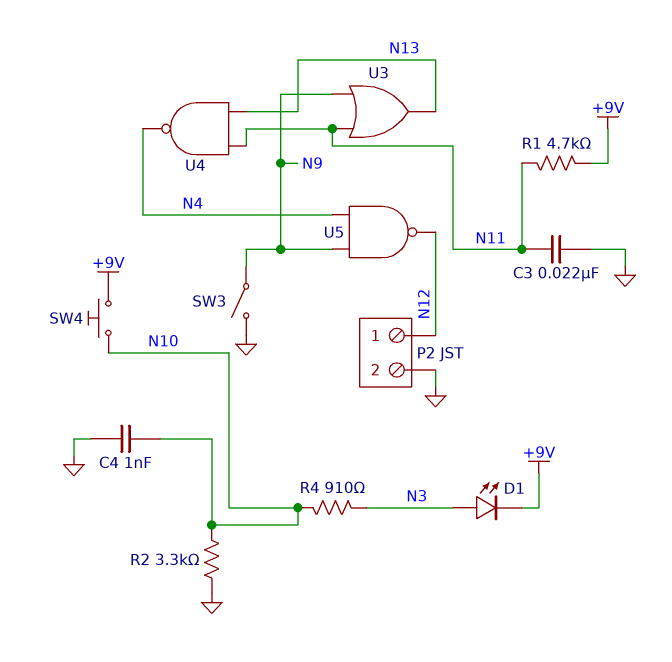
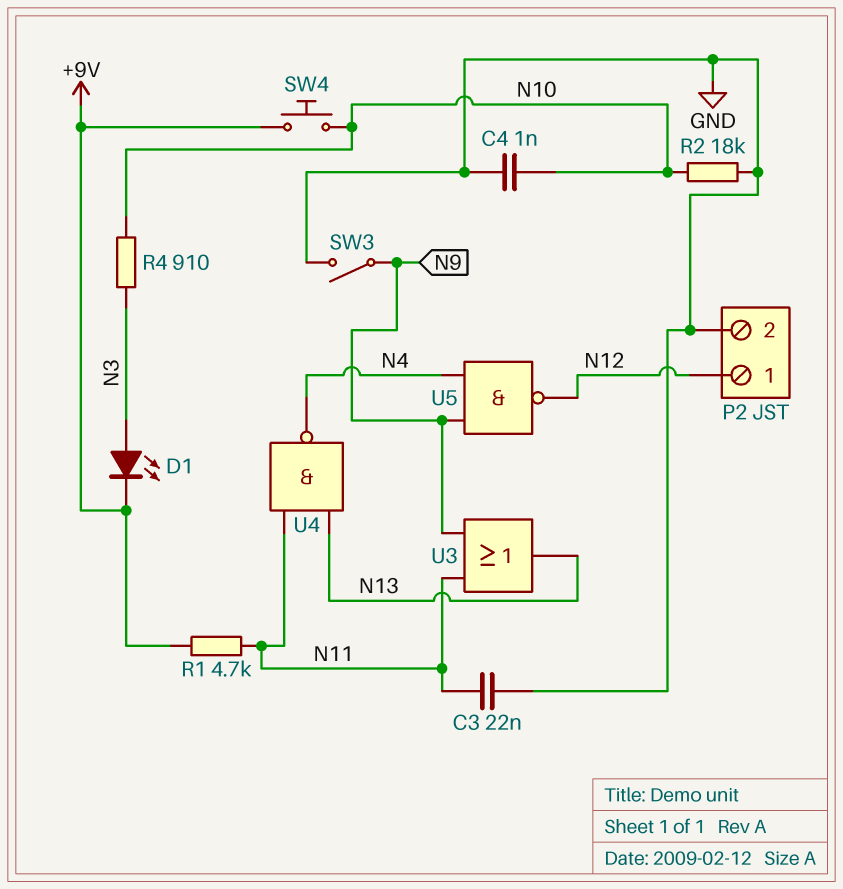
R2: 3.3k (GND, N10) -> 18k (GND, N10)

